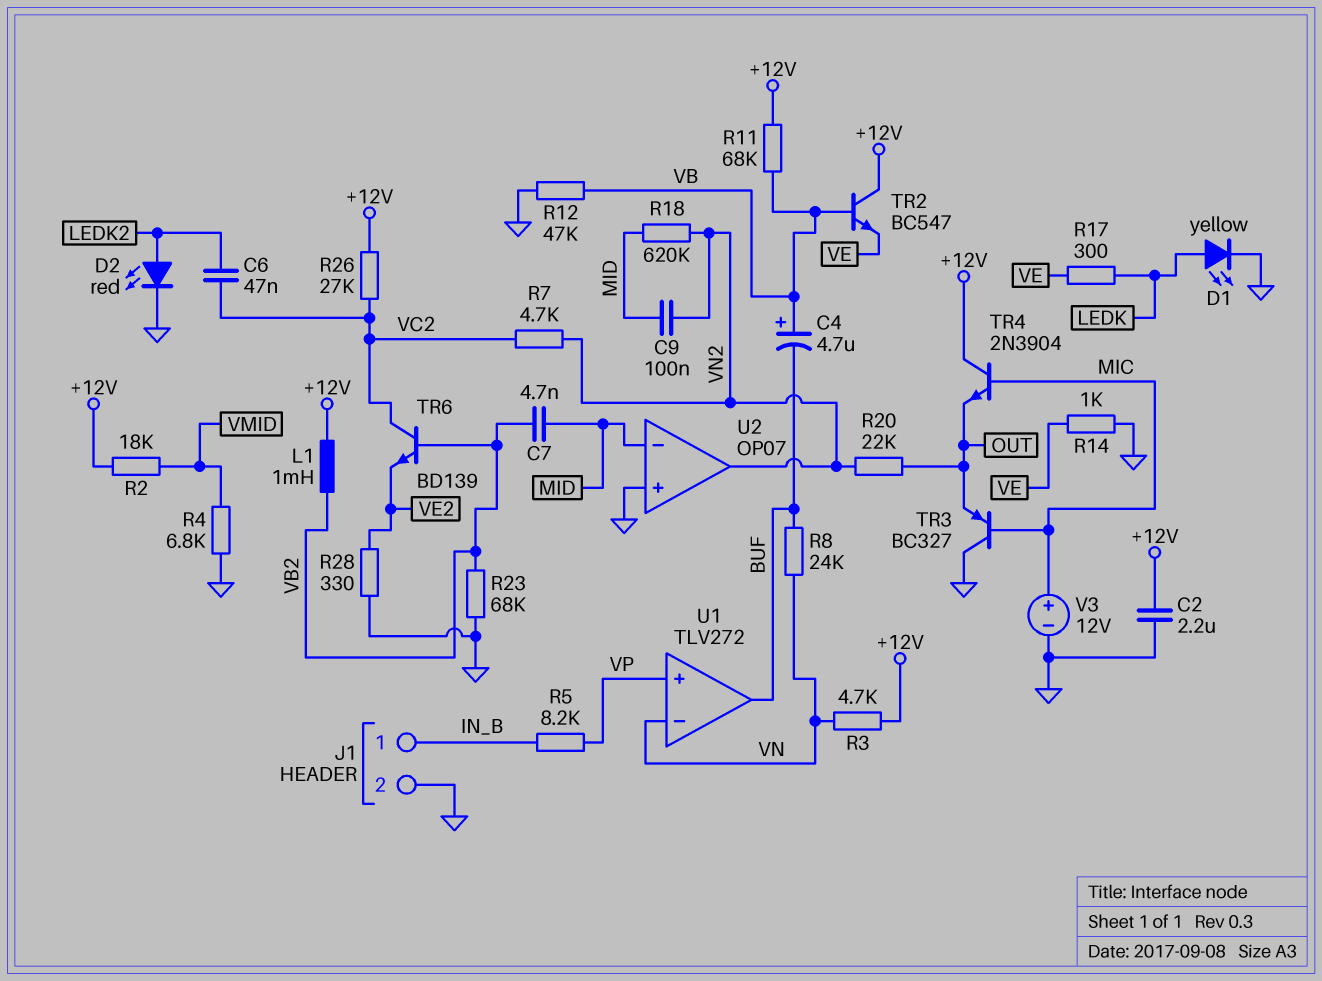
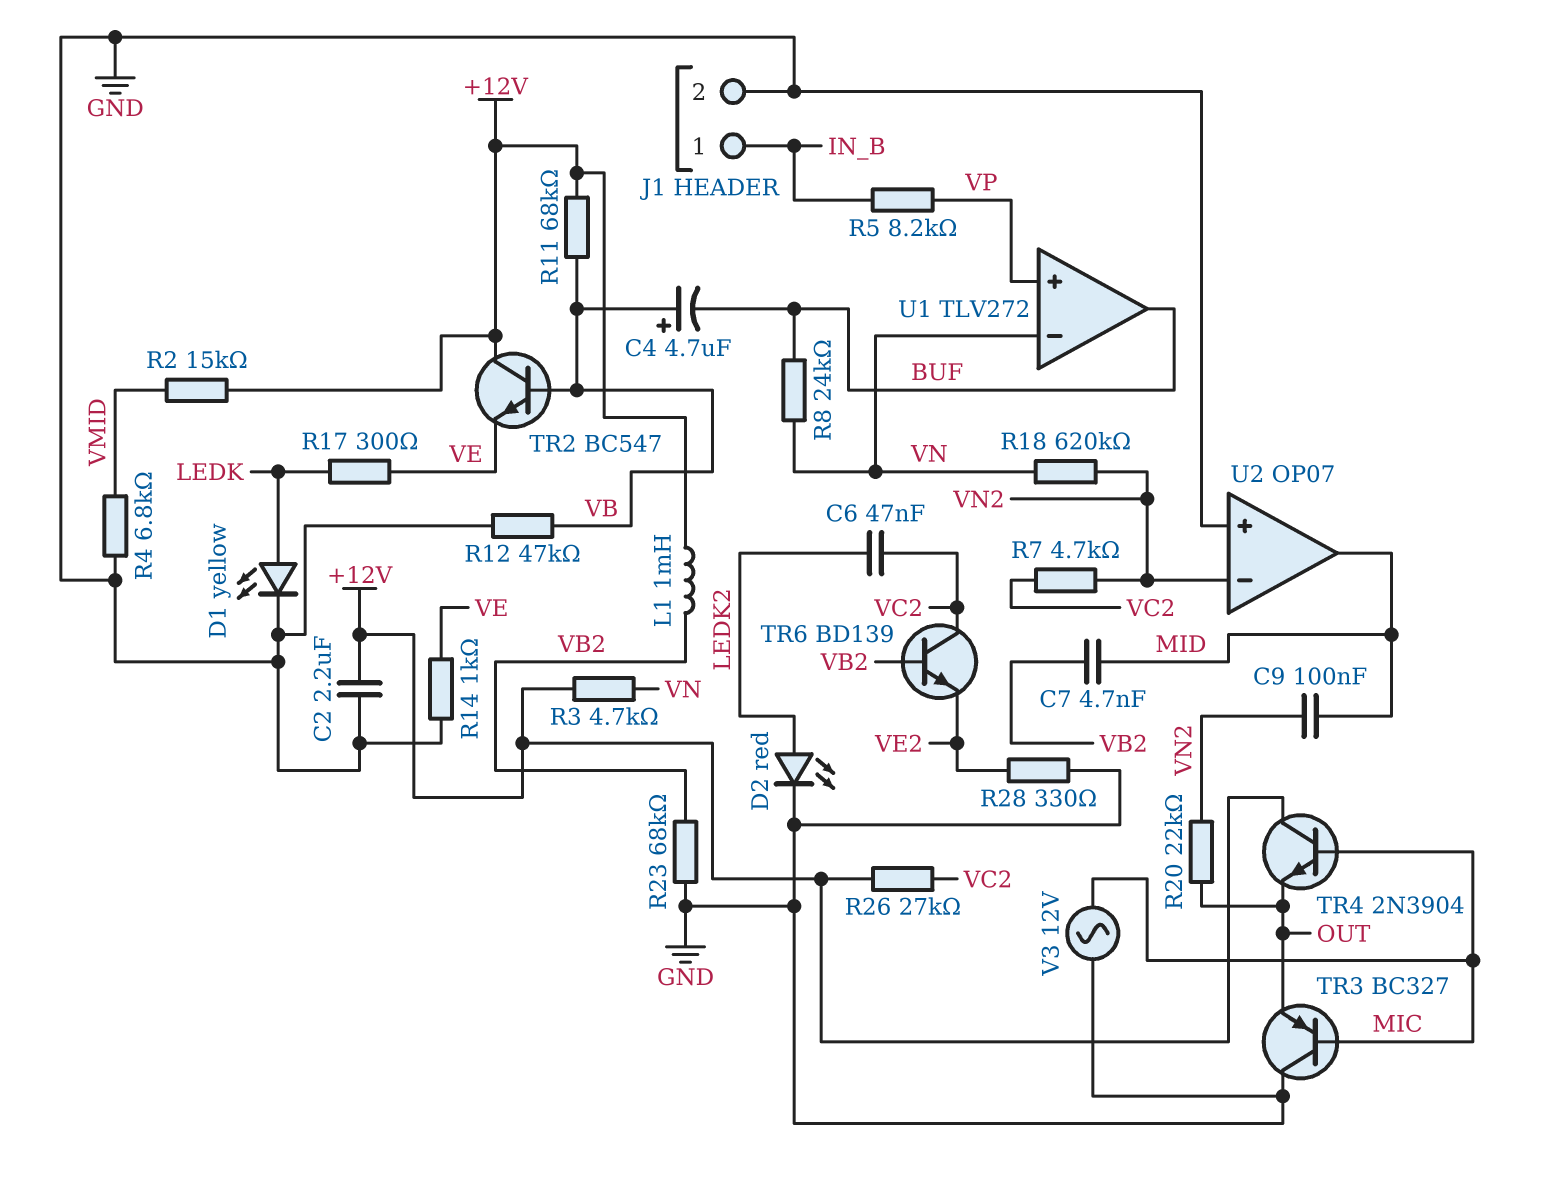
R2: 18k (+12V, VMID) -> 15k (+12V, VMID)
R18: 620k (MID, VN2) -> 620k (VN, VN2)
U2 pin in-: MID -> VN2
U2 pin out: VN2 -> MID
V3: 12V (plus MIC, minus GND) -> AC 12V (GND, MIC)

